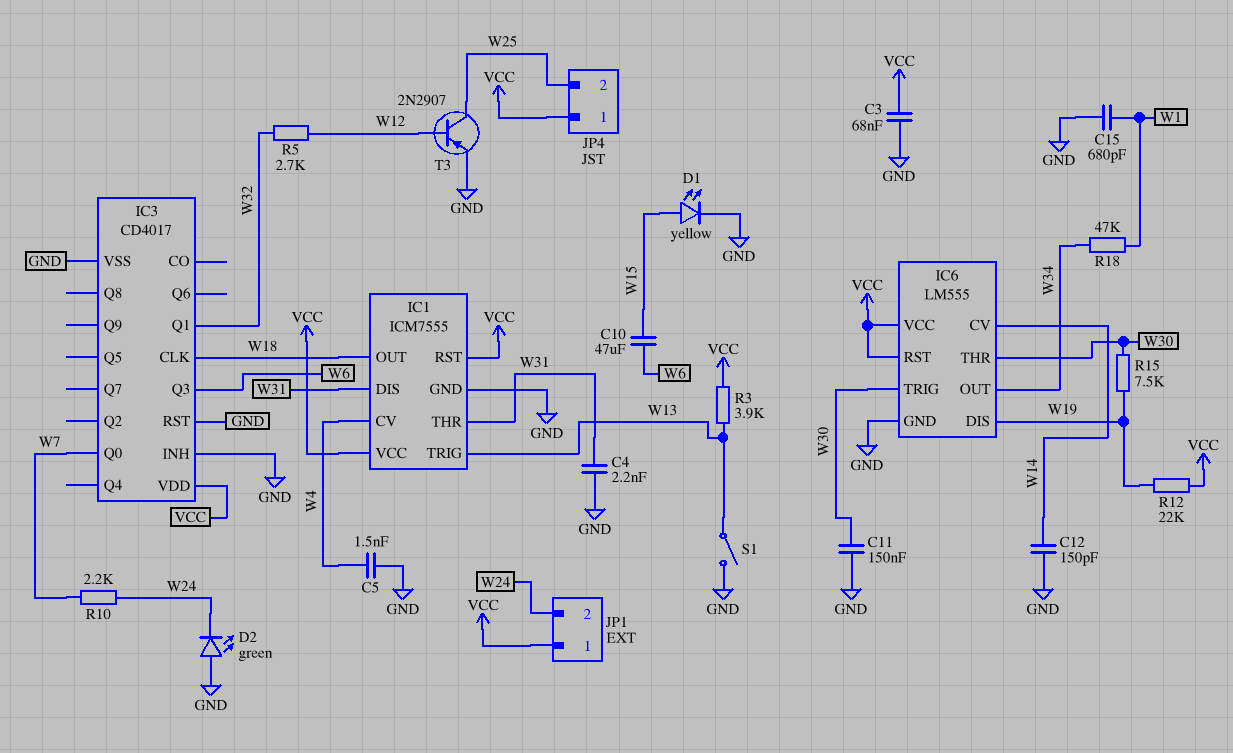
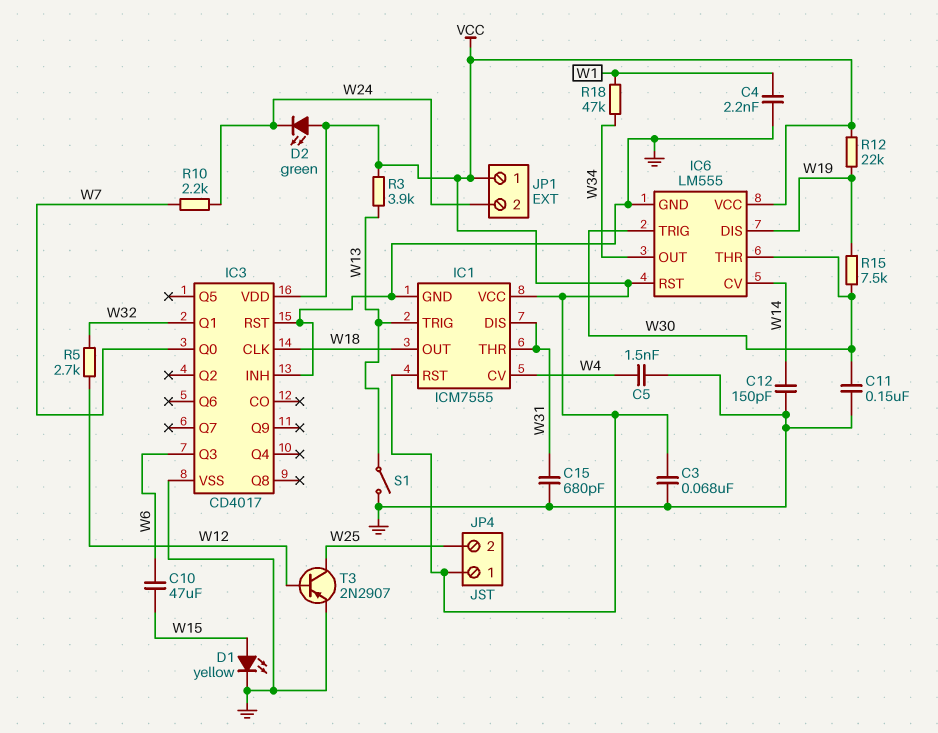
C4: 2.2nF (GND, W31) -> 2.2nF (GND, W1)
C15: 680pF (GND, W1) -> 680pF (GND, W31)
D2: LED green (A GND, K W24) -> LED green (A VCC, K W24)

